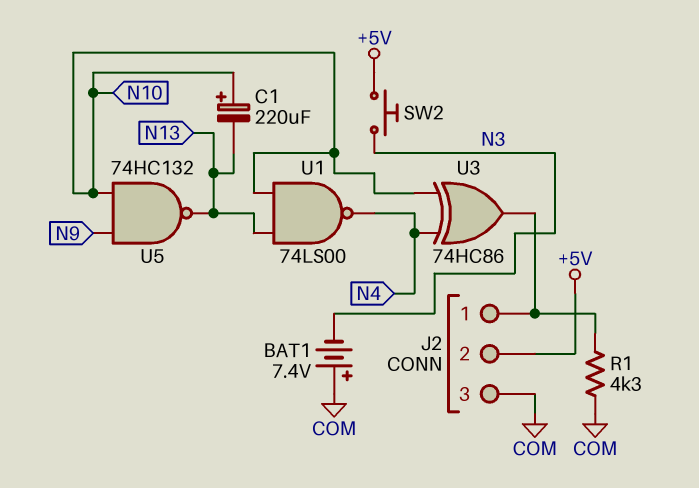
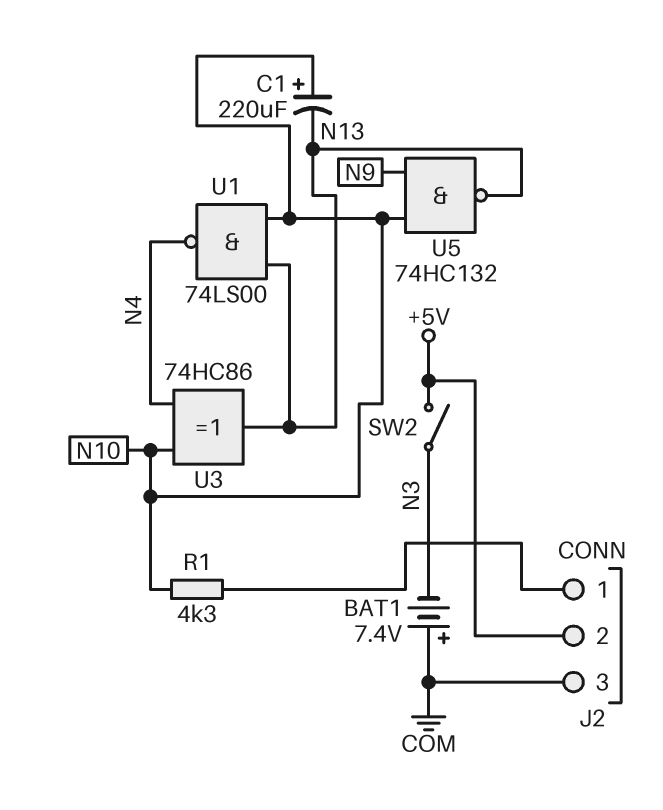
R1: 4.3k (COM, J2/1) -> 4.3k (J2/1, N10)
SW2: button (+5V, N3) -> switch (+5V, N3)
U3: XOR 74HC86 (in N4, in N10, out J2/1) -> XOR 74HC86 (in N4, in N10, out N13)

